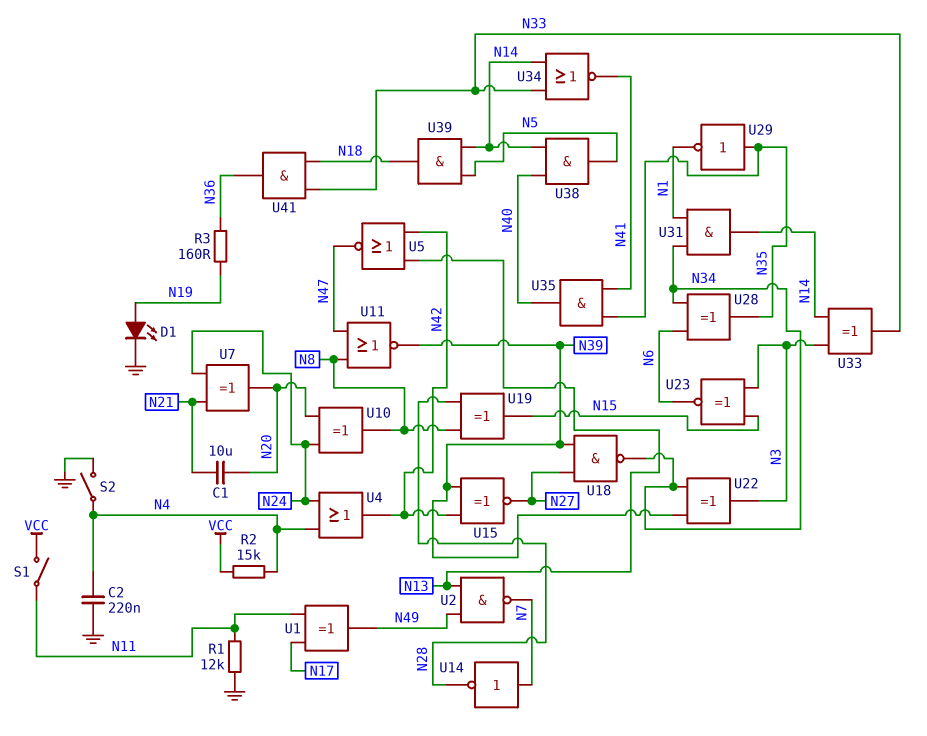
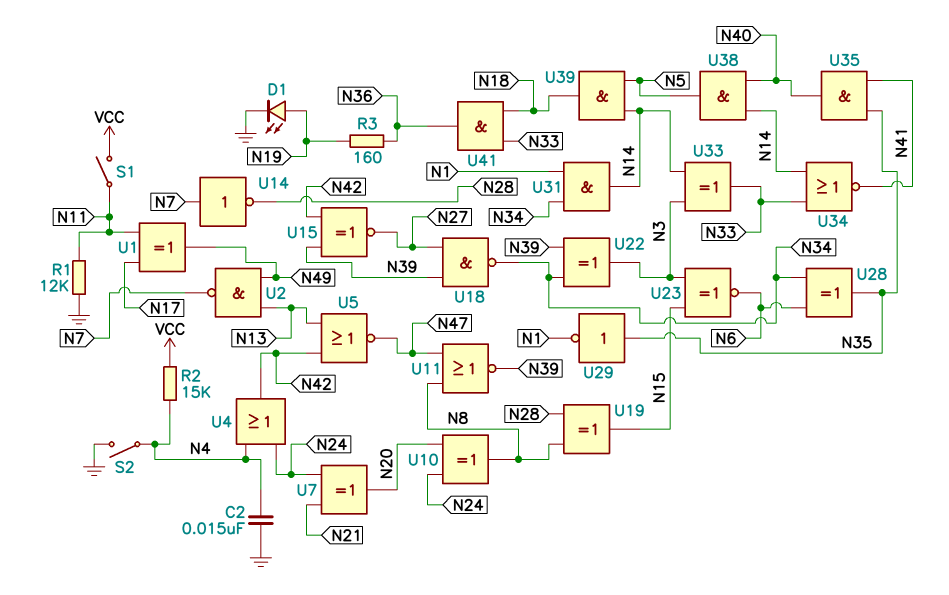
C1: 10uF (N20, N21) -> none
C2: 220nF (GND, N4) -> 15nF (GND, N4)

